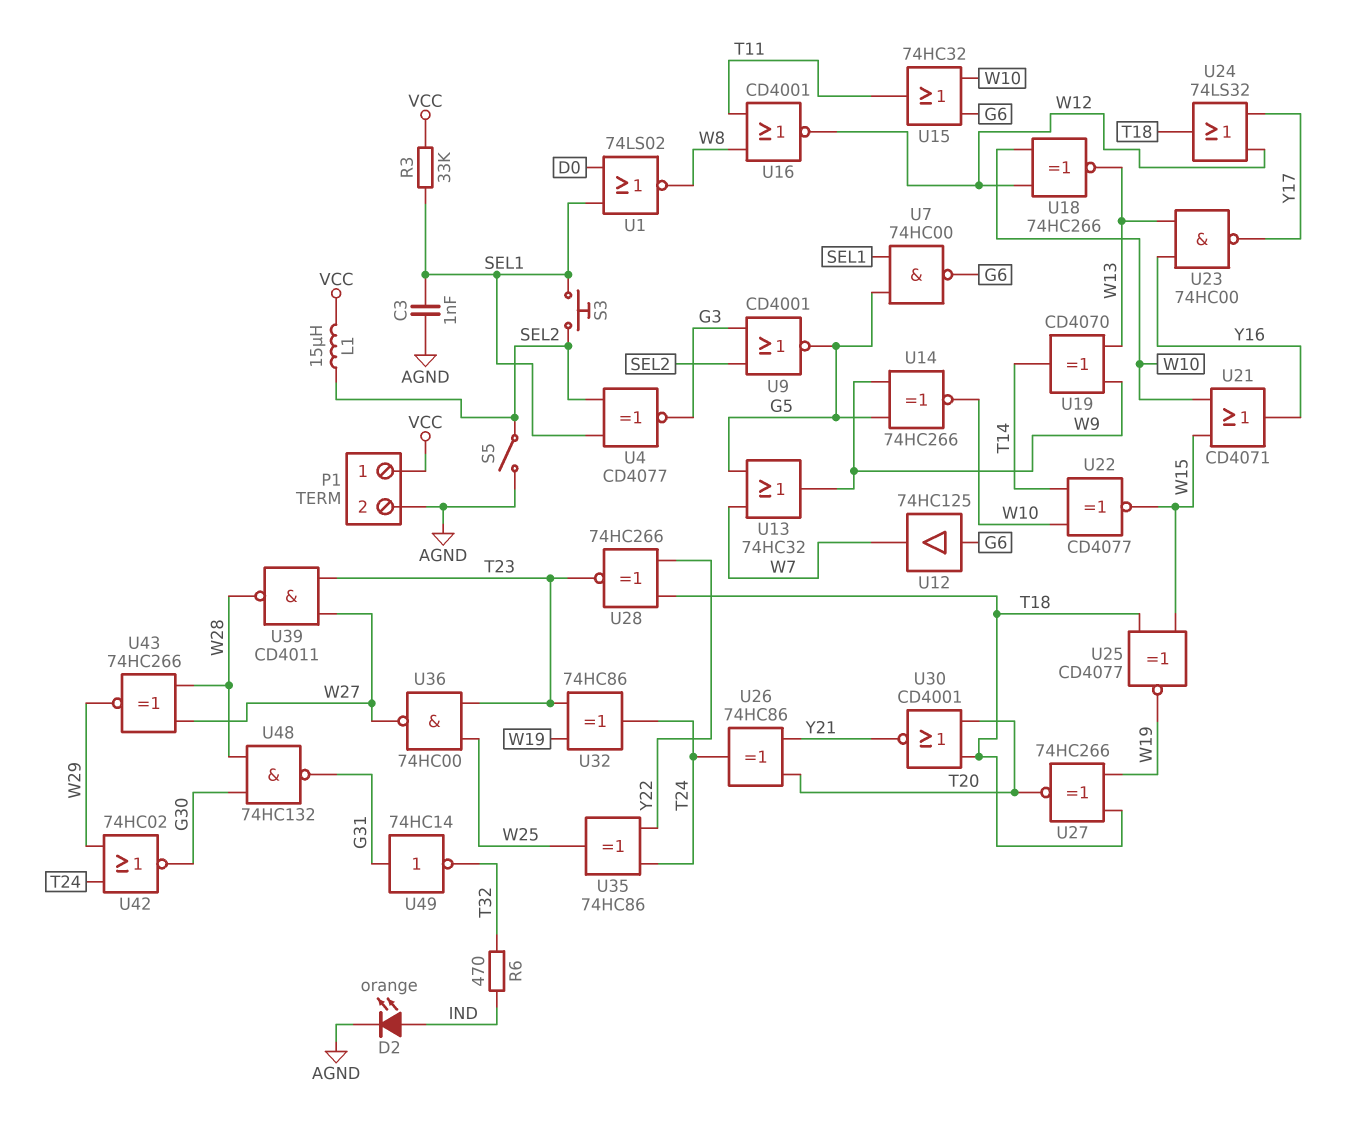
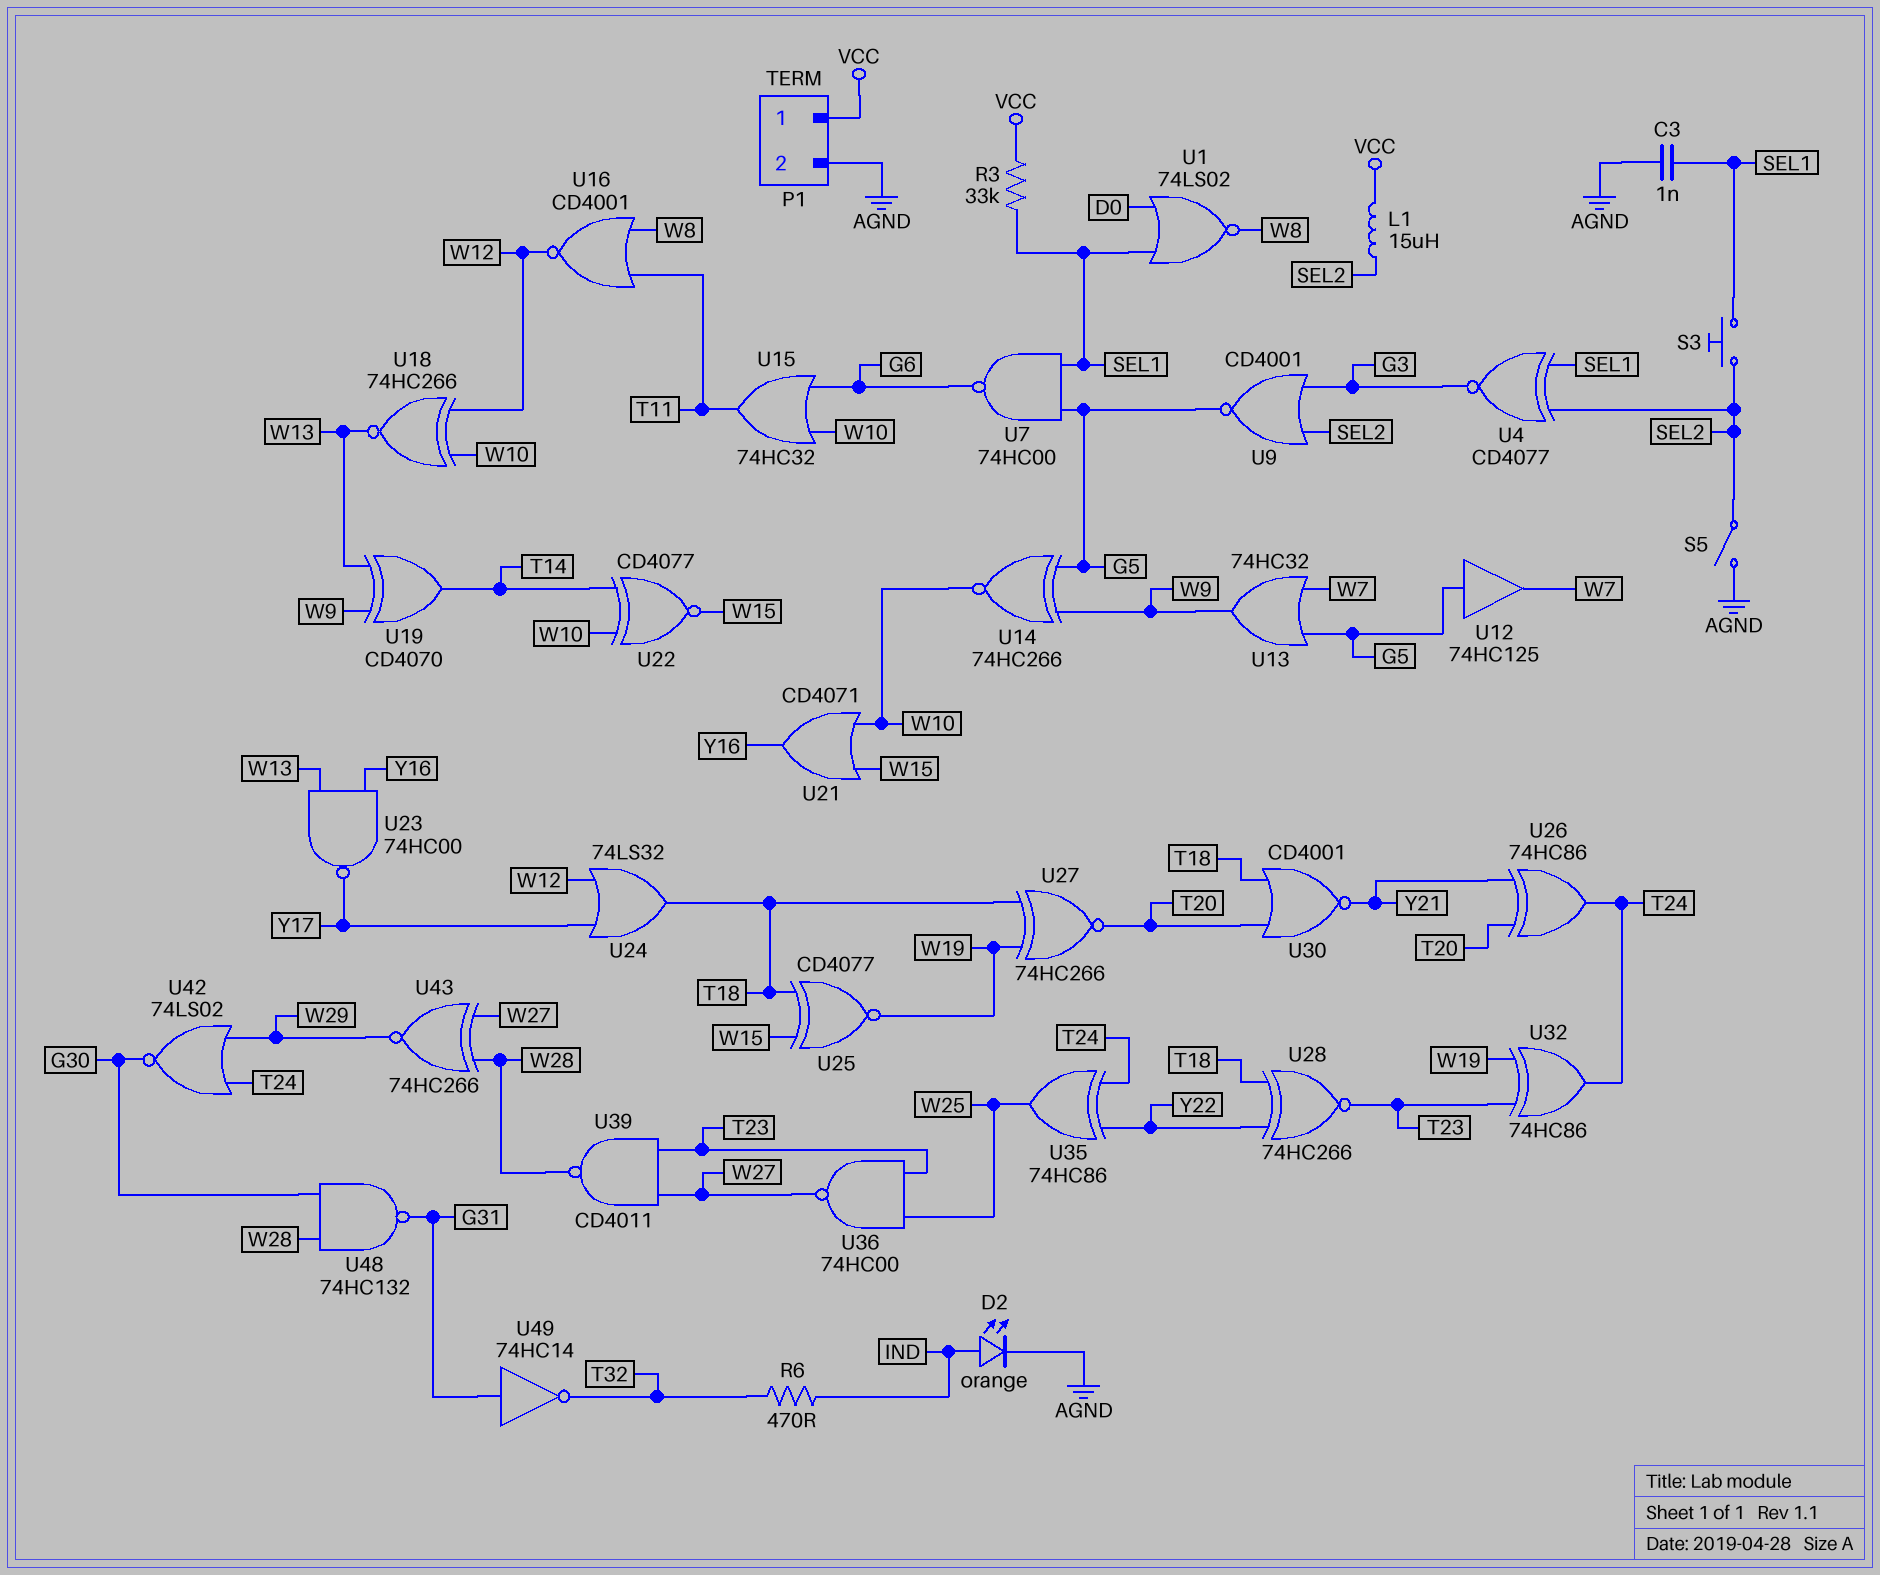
U12: buffer 74HC125 (in G6, out W7) -> buffer 74HC125 (in G5, out W7)
U42: NOR 74HC02 (in T24, in W29, out G30) -> NOR 74LS02 (in T24, in W29, out G30)

